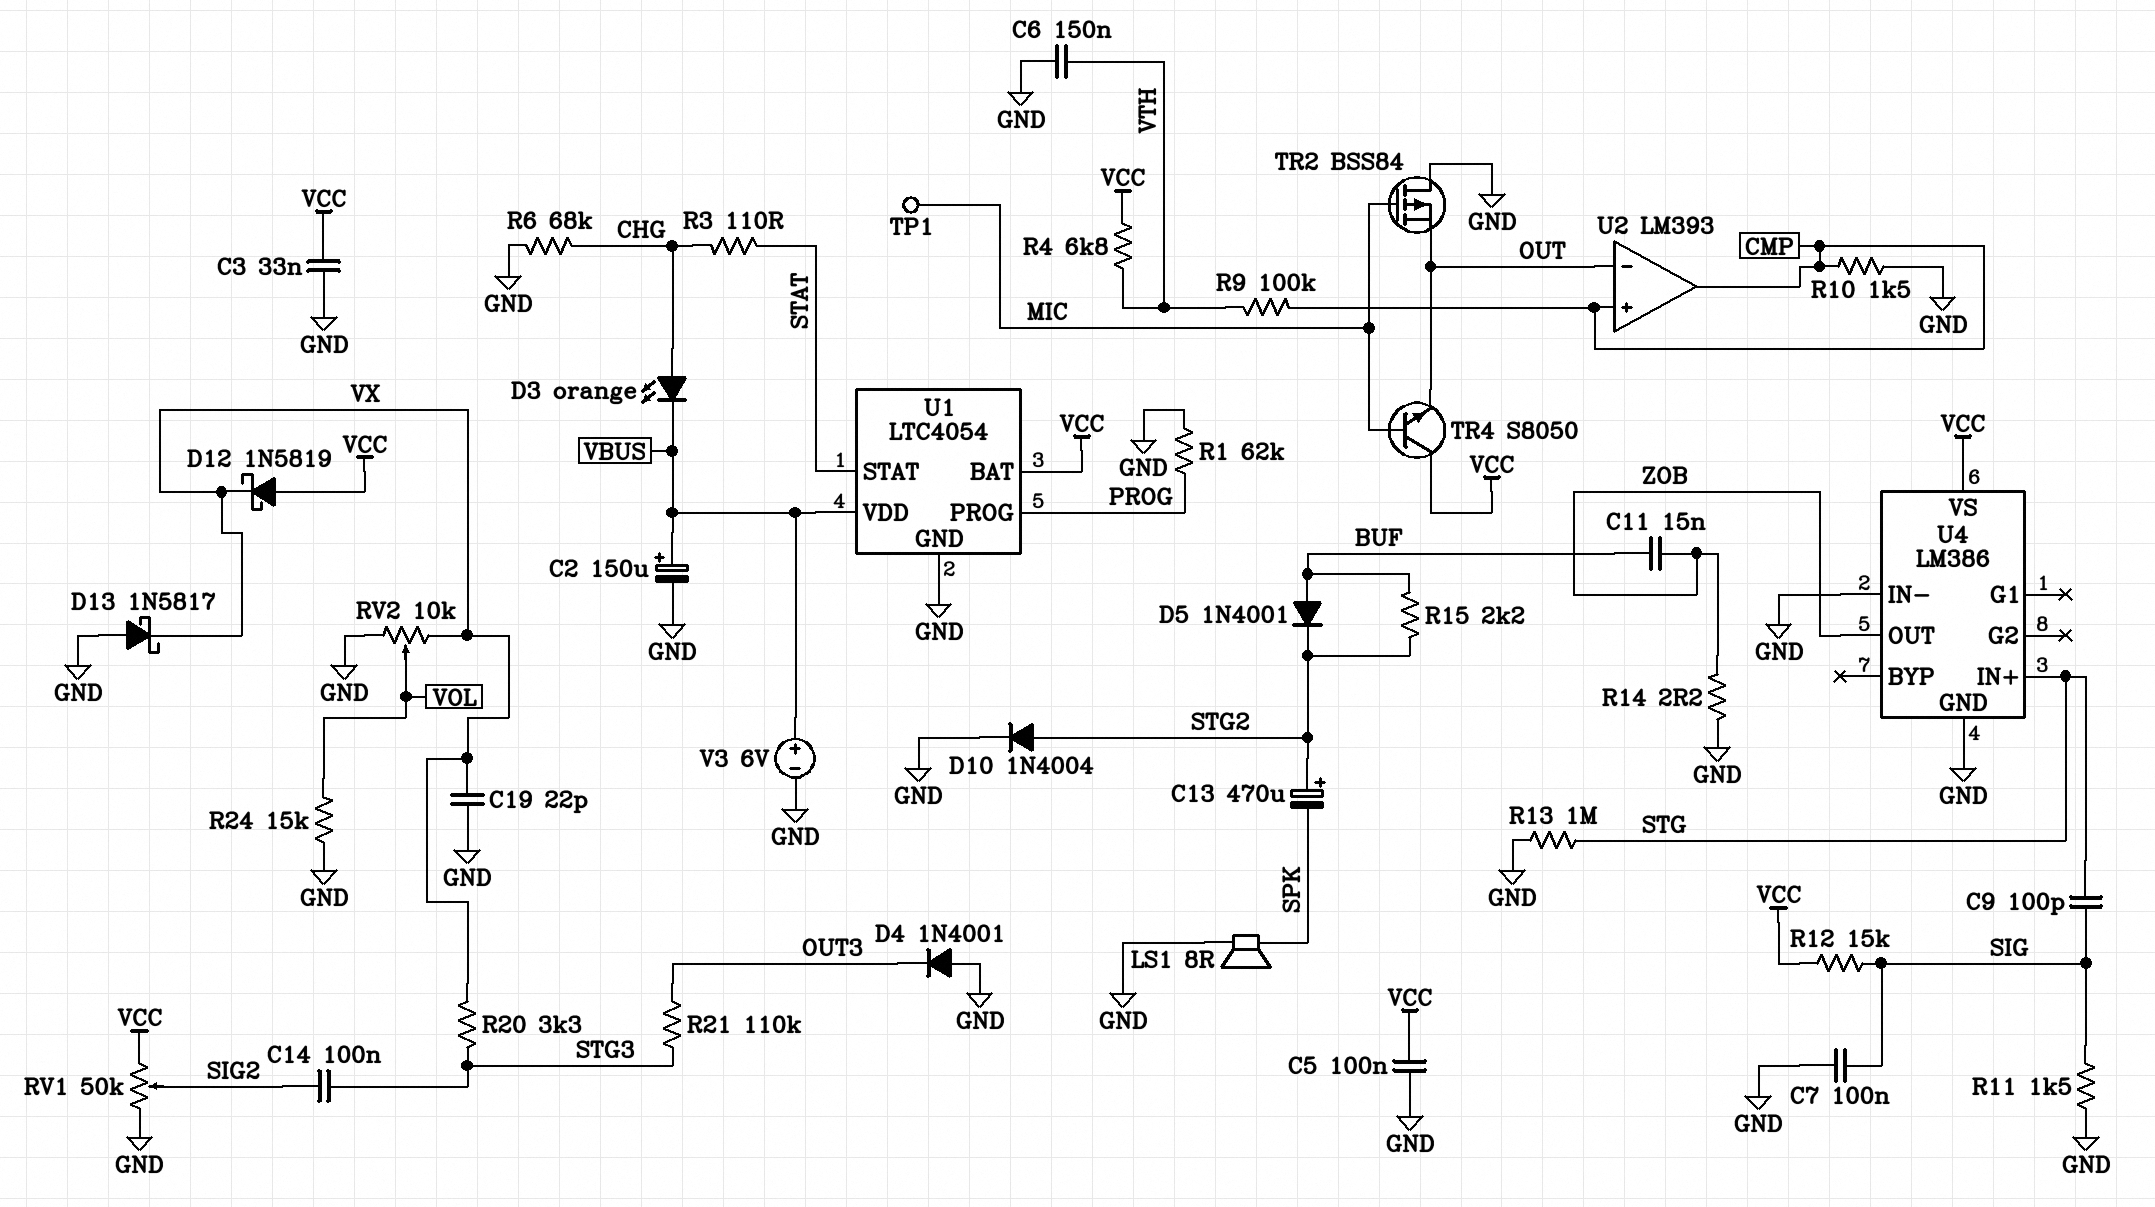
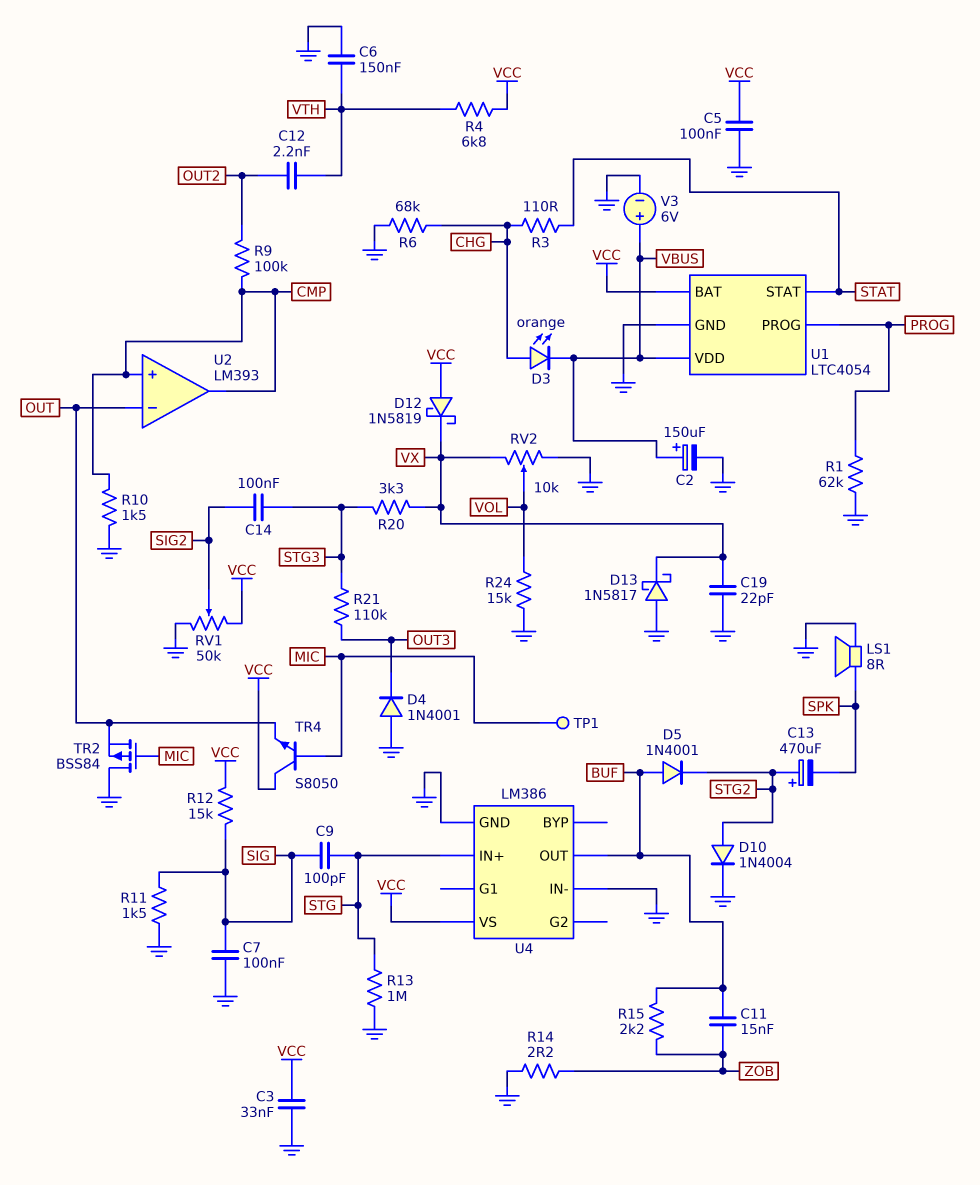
C12: none -> 2.2nF (OUT2, VTH)
R9: 100k (CMP, VTH) -> 100k (CMP, OUT2)
R15: 2.2k (BUF, STG2) -> 2.2k (BUF, ZOB)
U4 pin OUT: ZOB -> BUF

